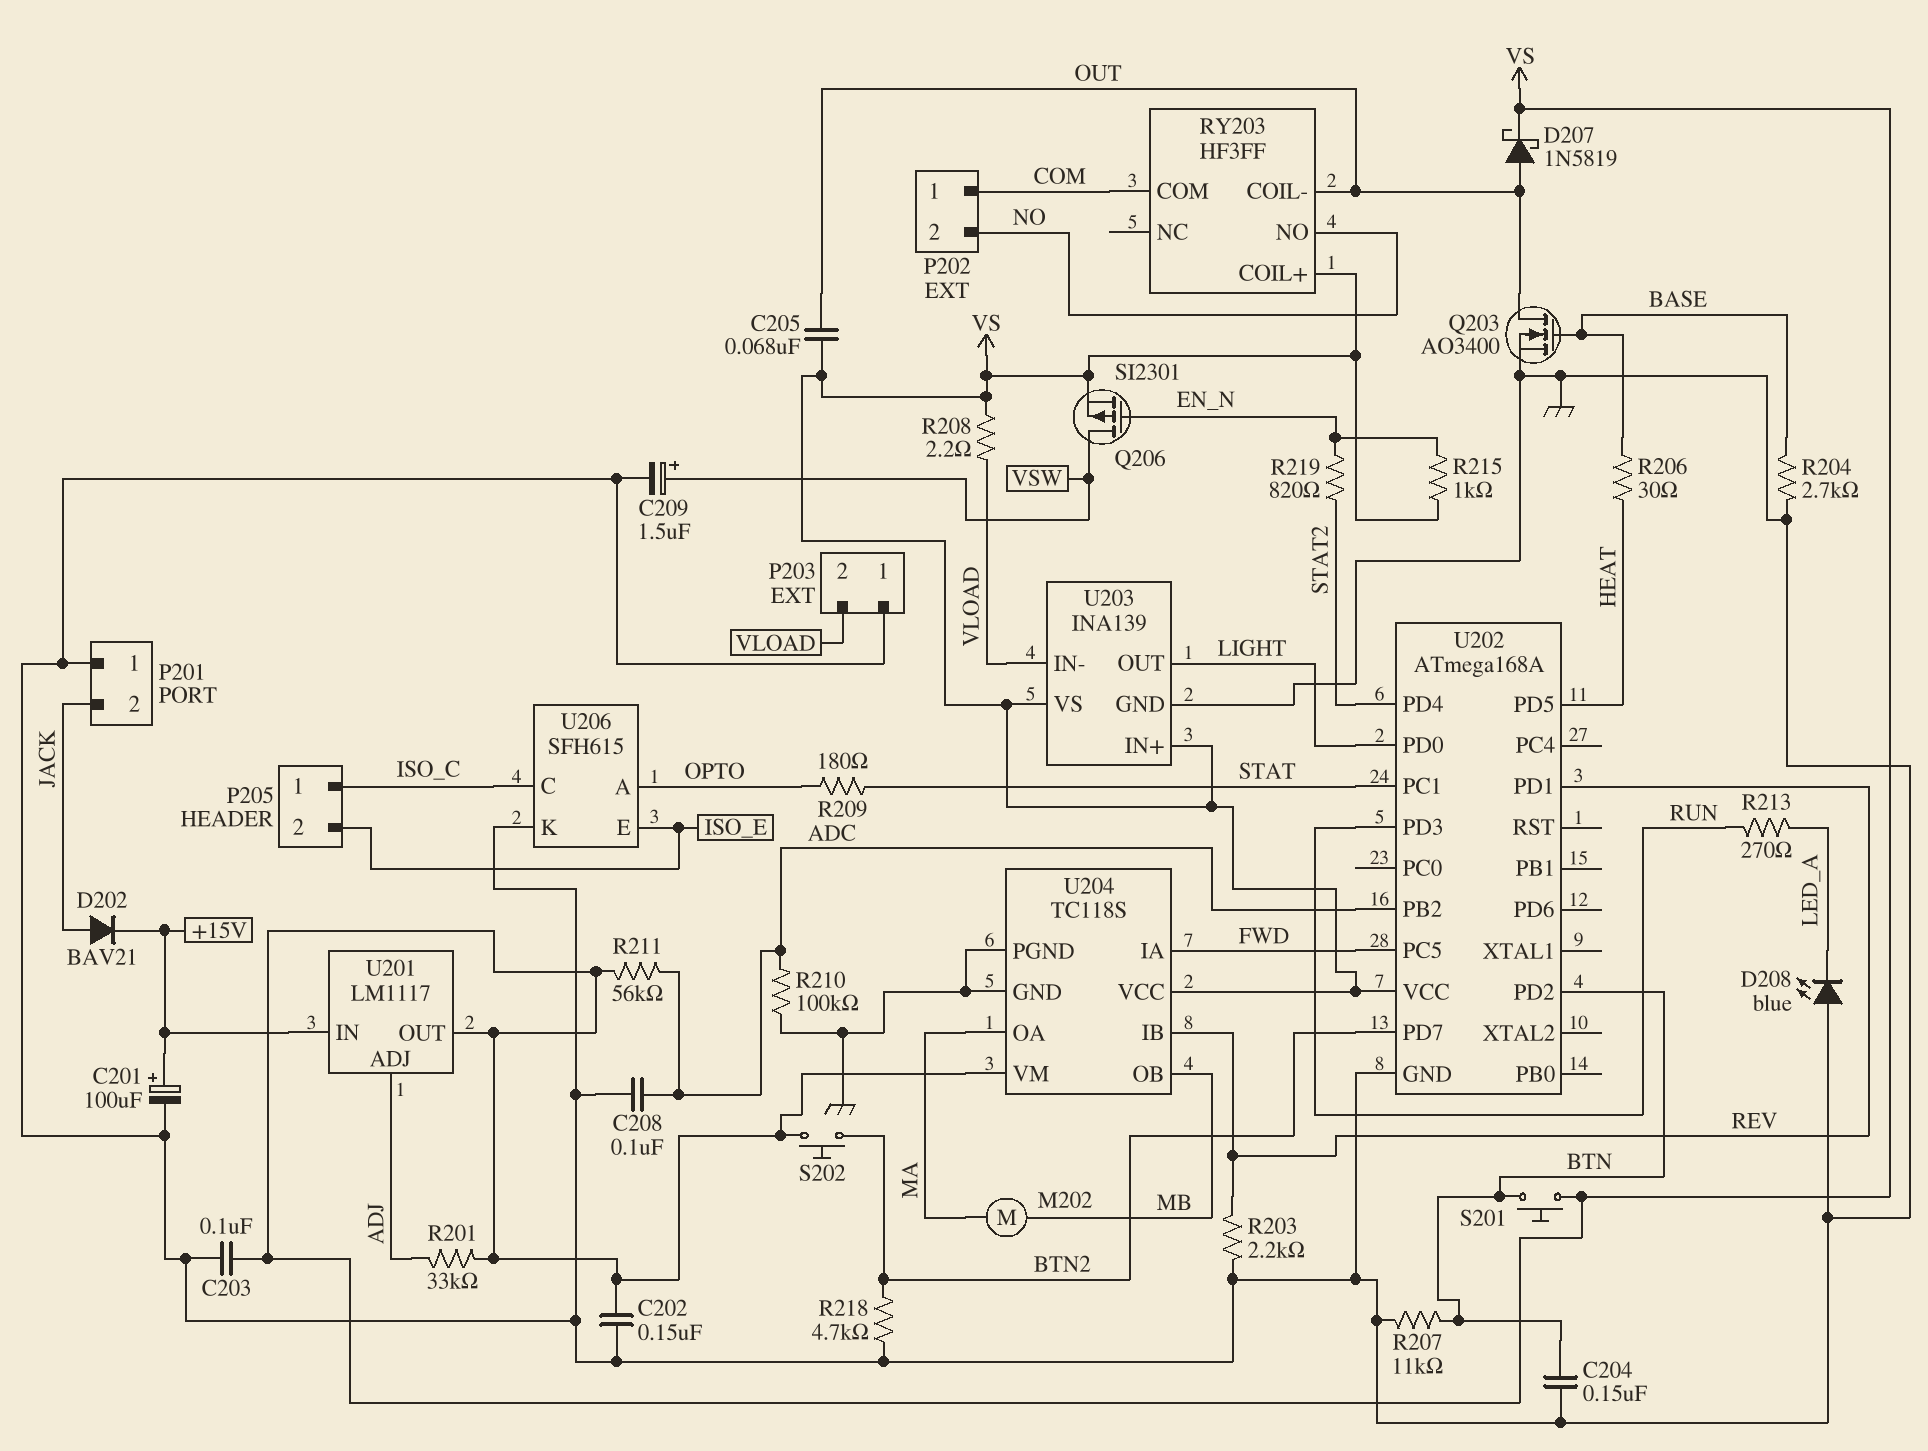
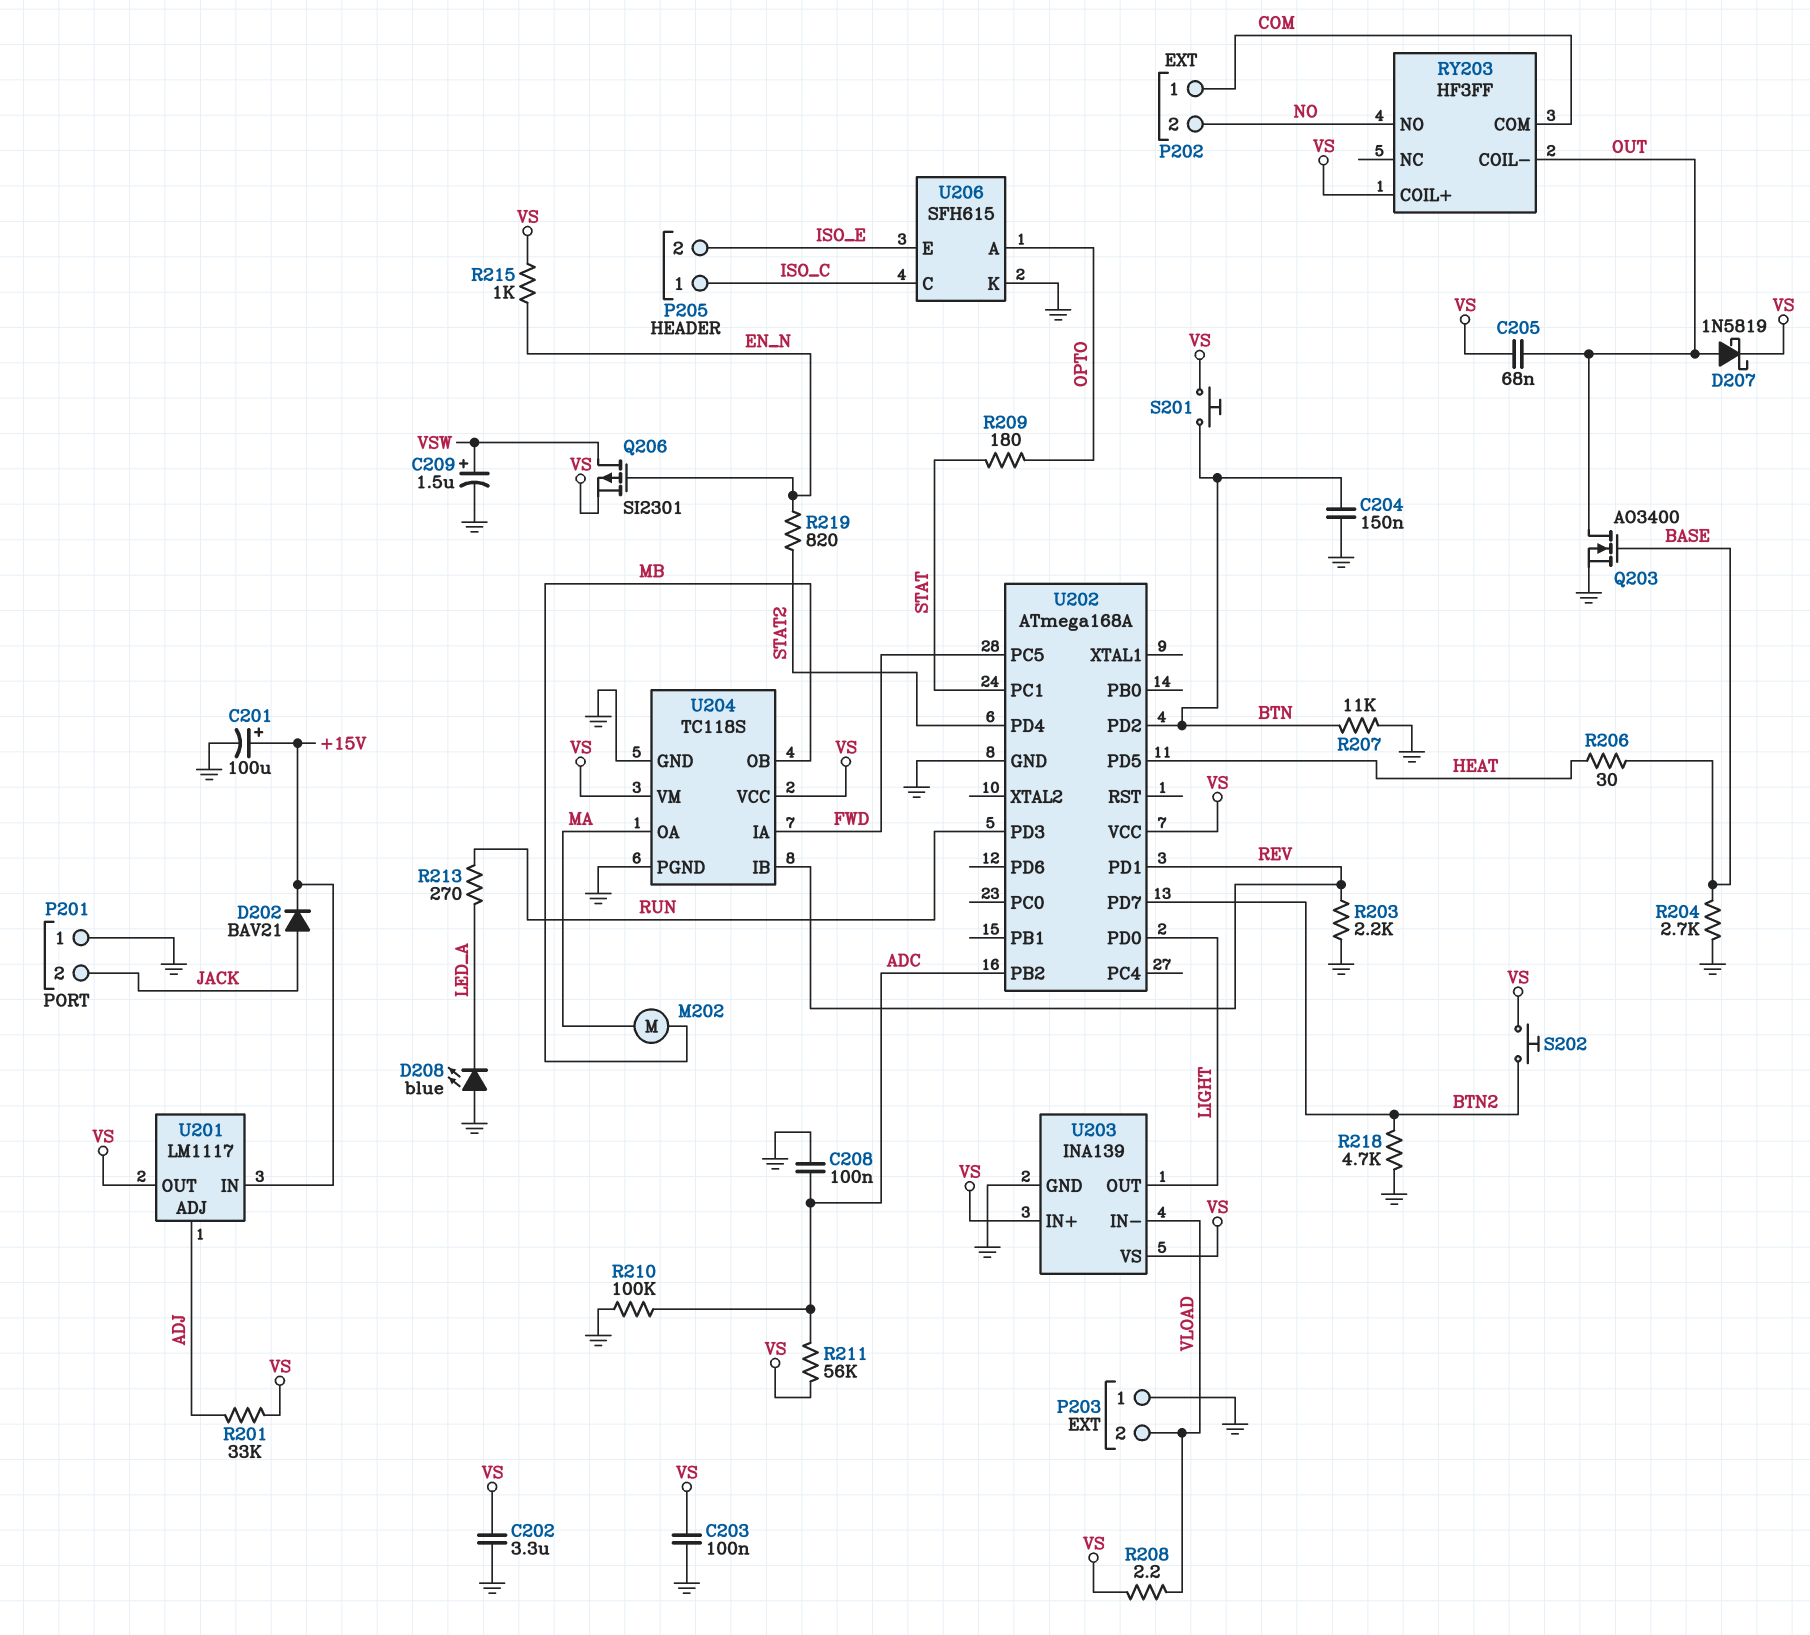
C202: 150nF (GND, VS) -> 3.3uF (GND, VS)

